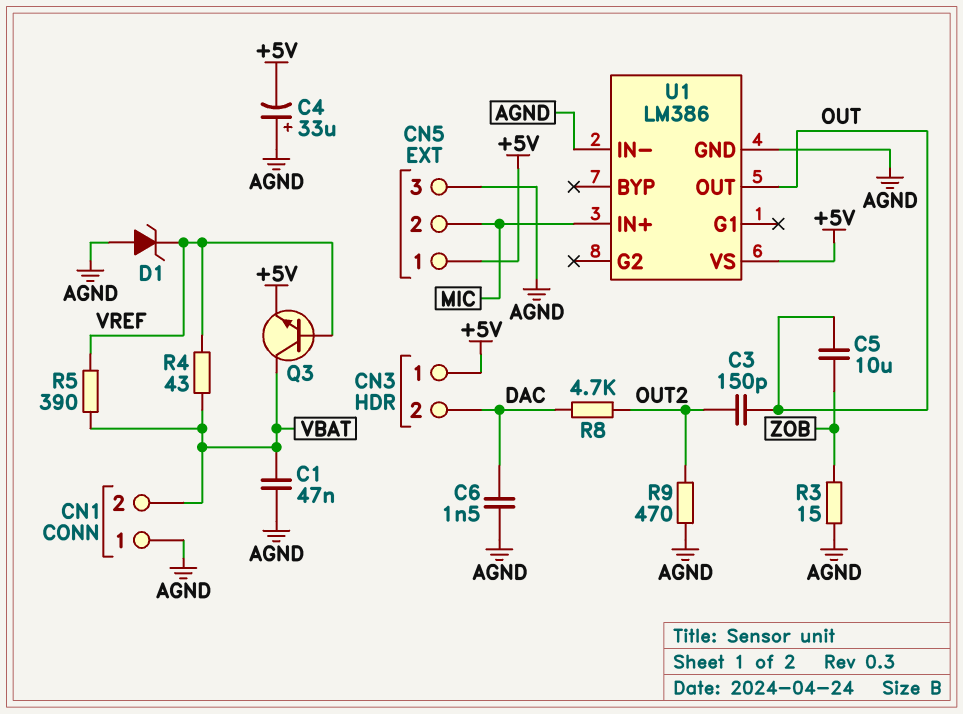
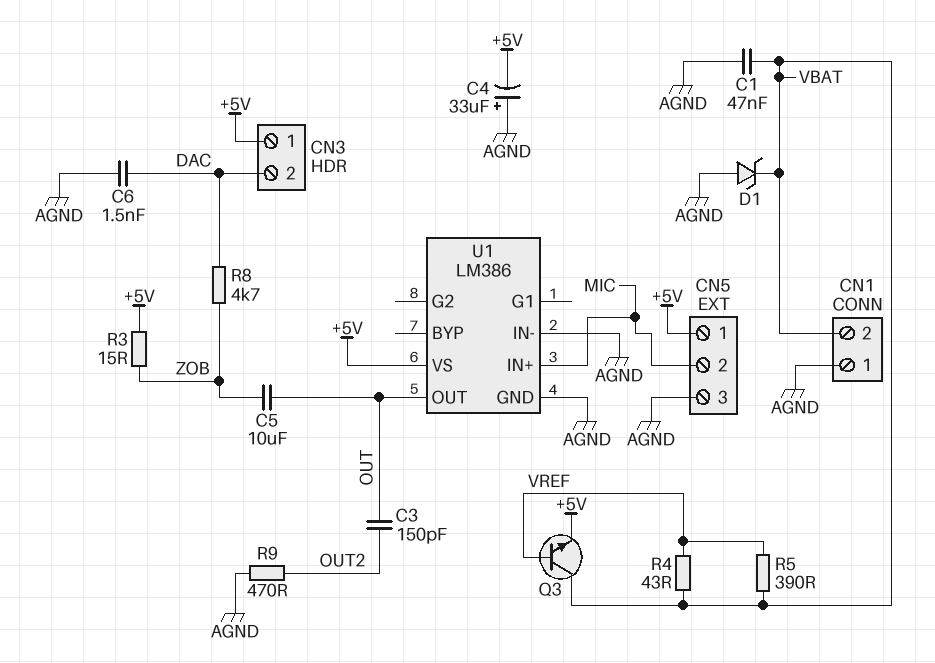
D1: zener (A AGND, K VREF) -> zener (A AGND, K VBAT)
R3: 15 (AGND, ZOB) -> 15 (+5V, ZOB)
R8: 4.7k (DAC, OUT2) -> 4.7k (DAC, ZOB)

